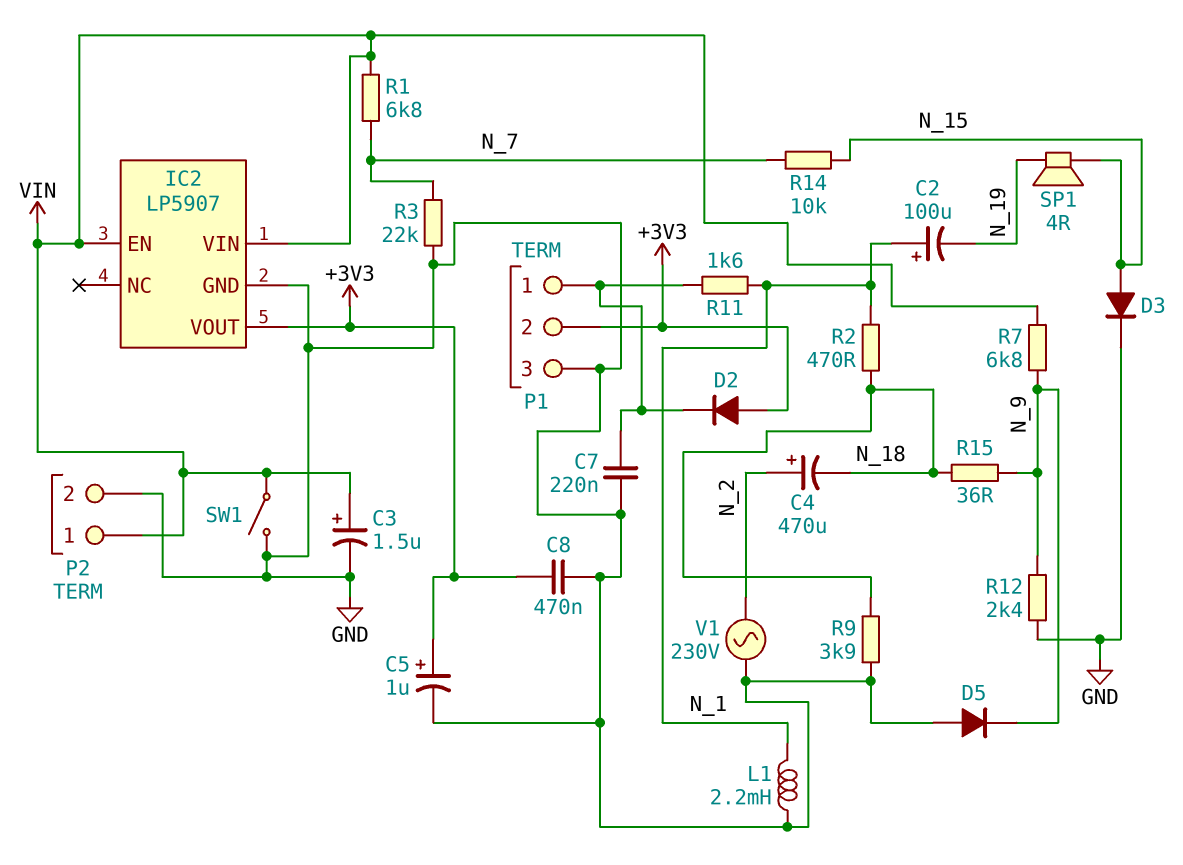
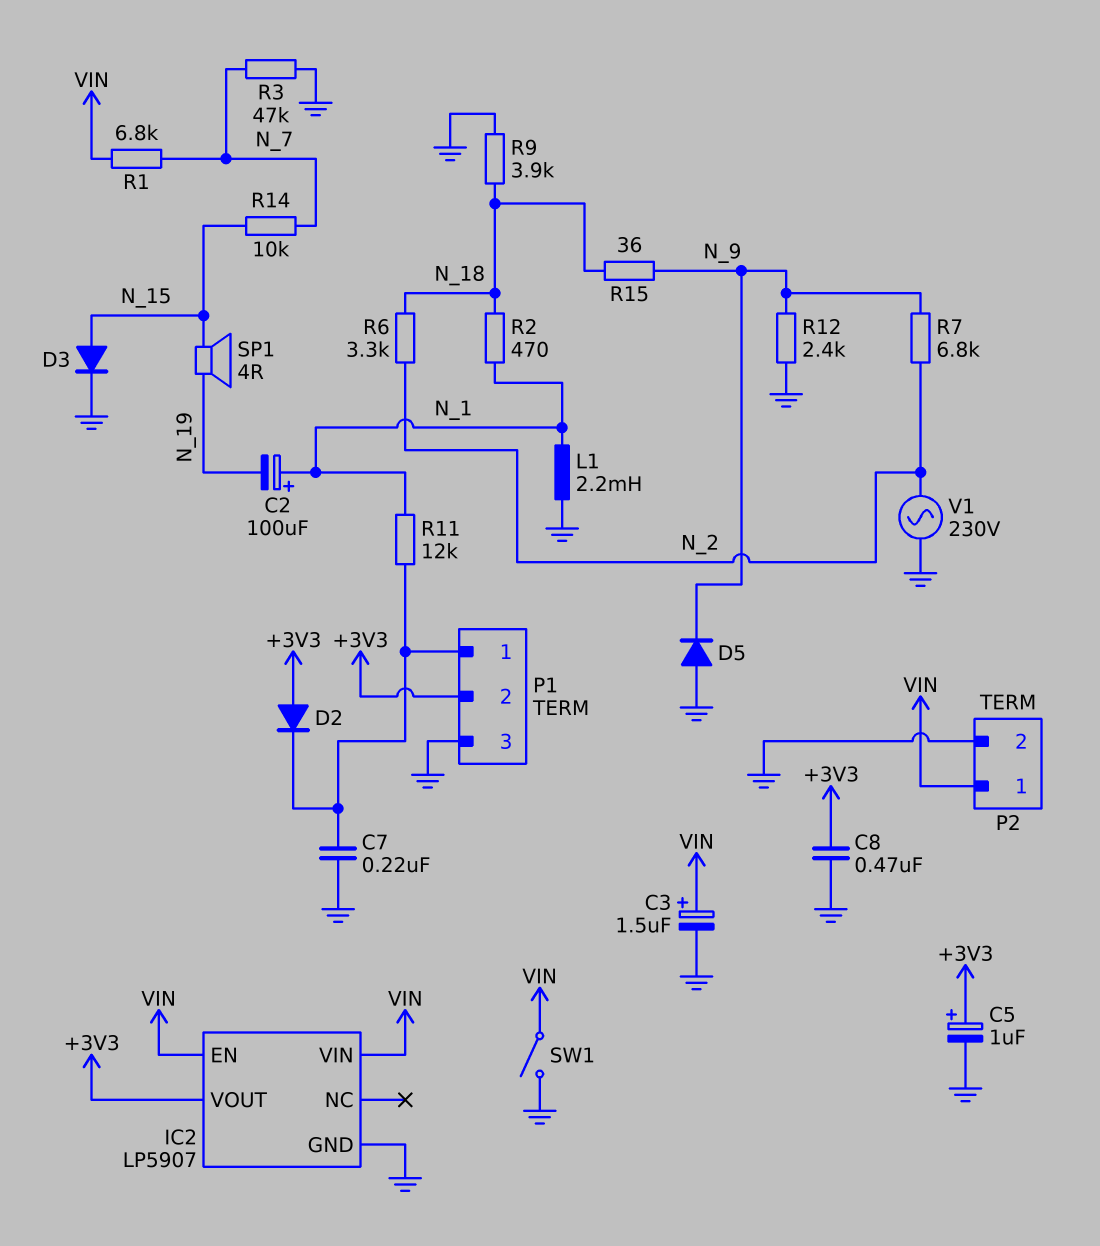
C4: 470uF (plus N_2, minus N_18) -> none
R3: 22k (GND, N_7) -> 47k (GND, N_7)
R6: none -> 3.3k (N_2, N_18)
R7: 6.8k (N_9, VIN) -> 6.8k (N_2, N_9)
R11: 1.6k (N_1, P1/1) -> 12k (N_1, P1/1)

